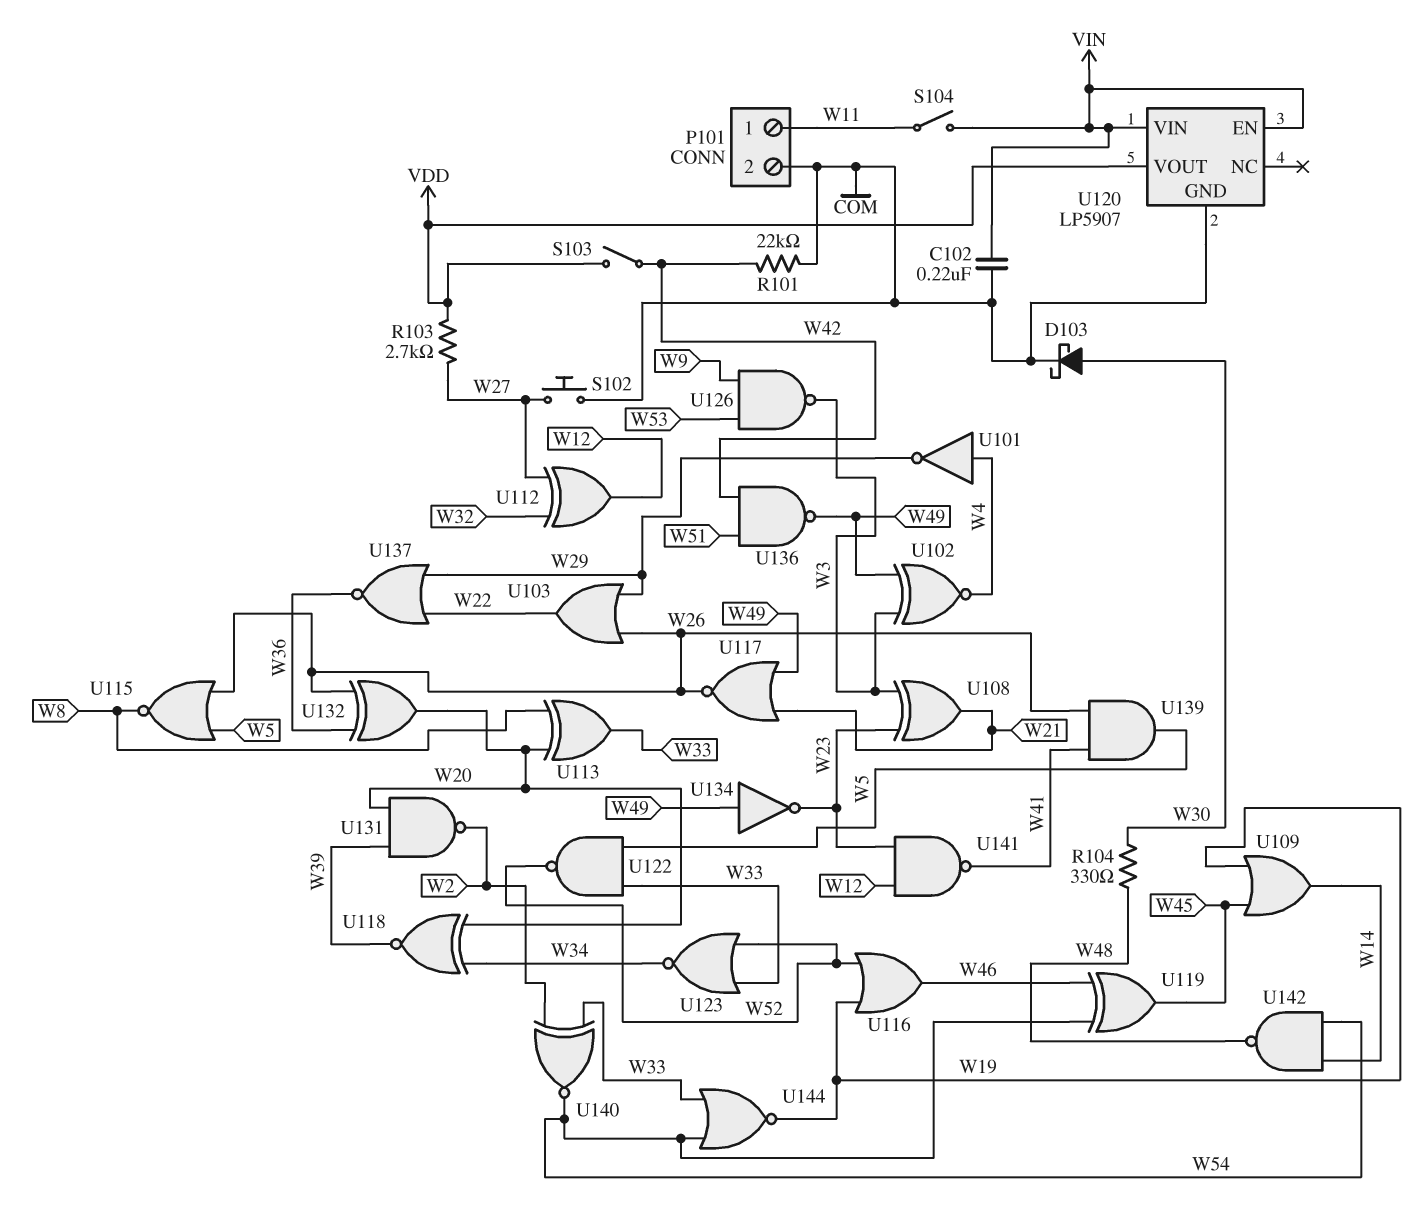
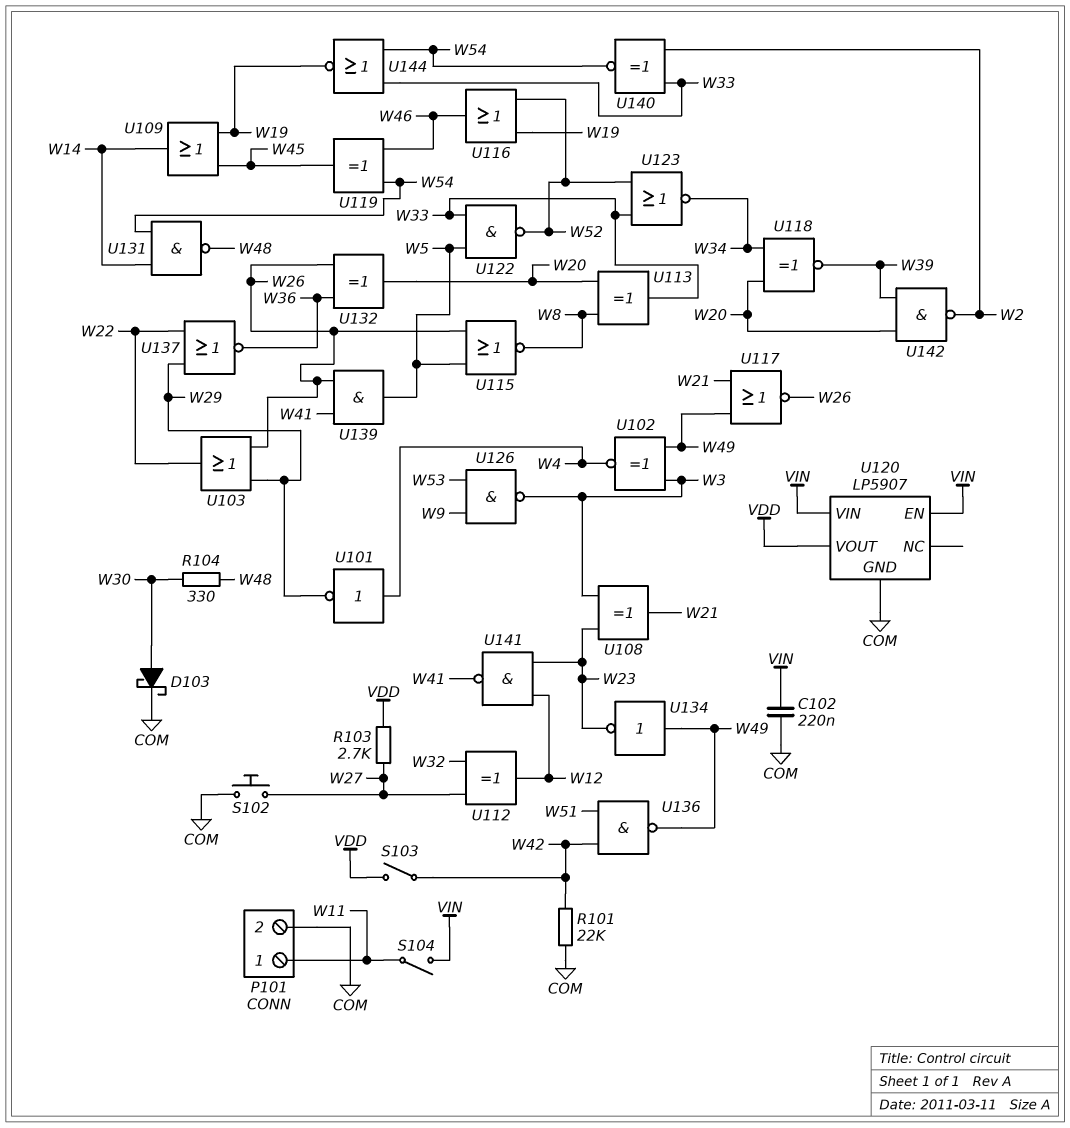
U131: NAND (in W20, in W39, out W2) -> NAND (in W14, in W54, out W48)
U142: NAND (in W14, in W54, out W48) -> NAND (in W20, in W39, out W2)

